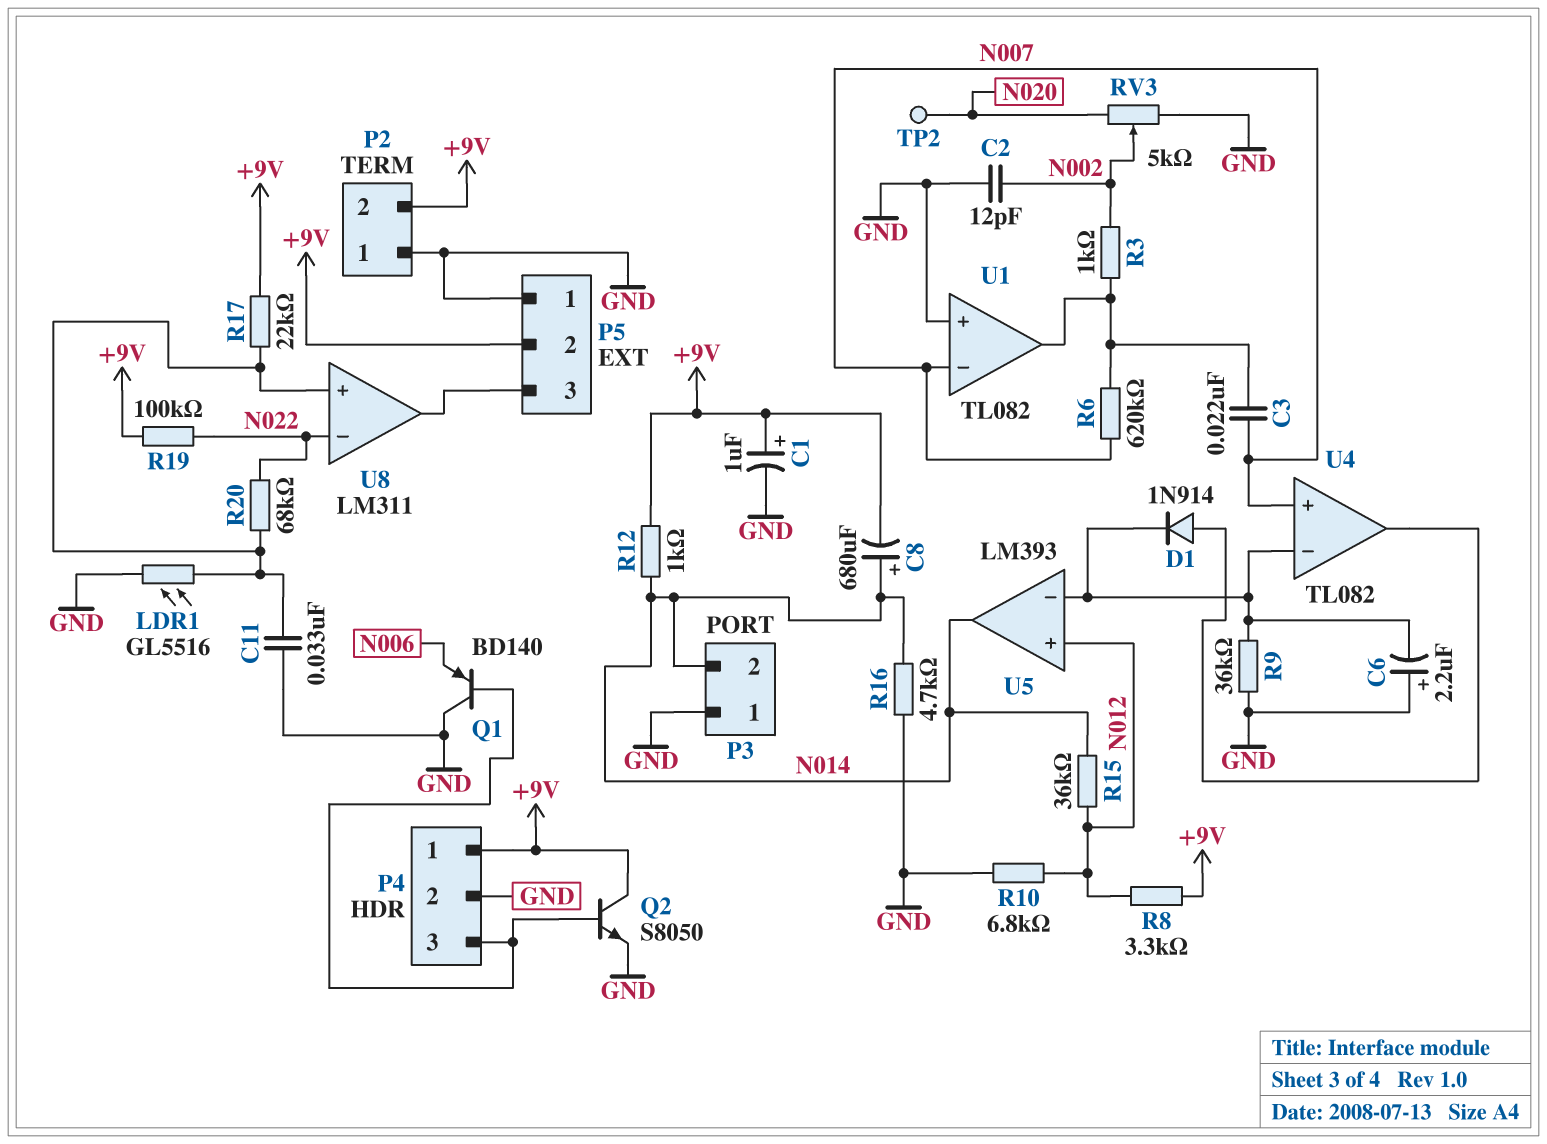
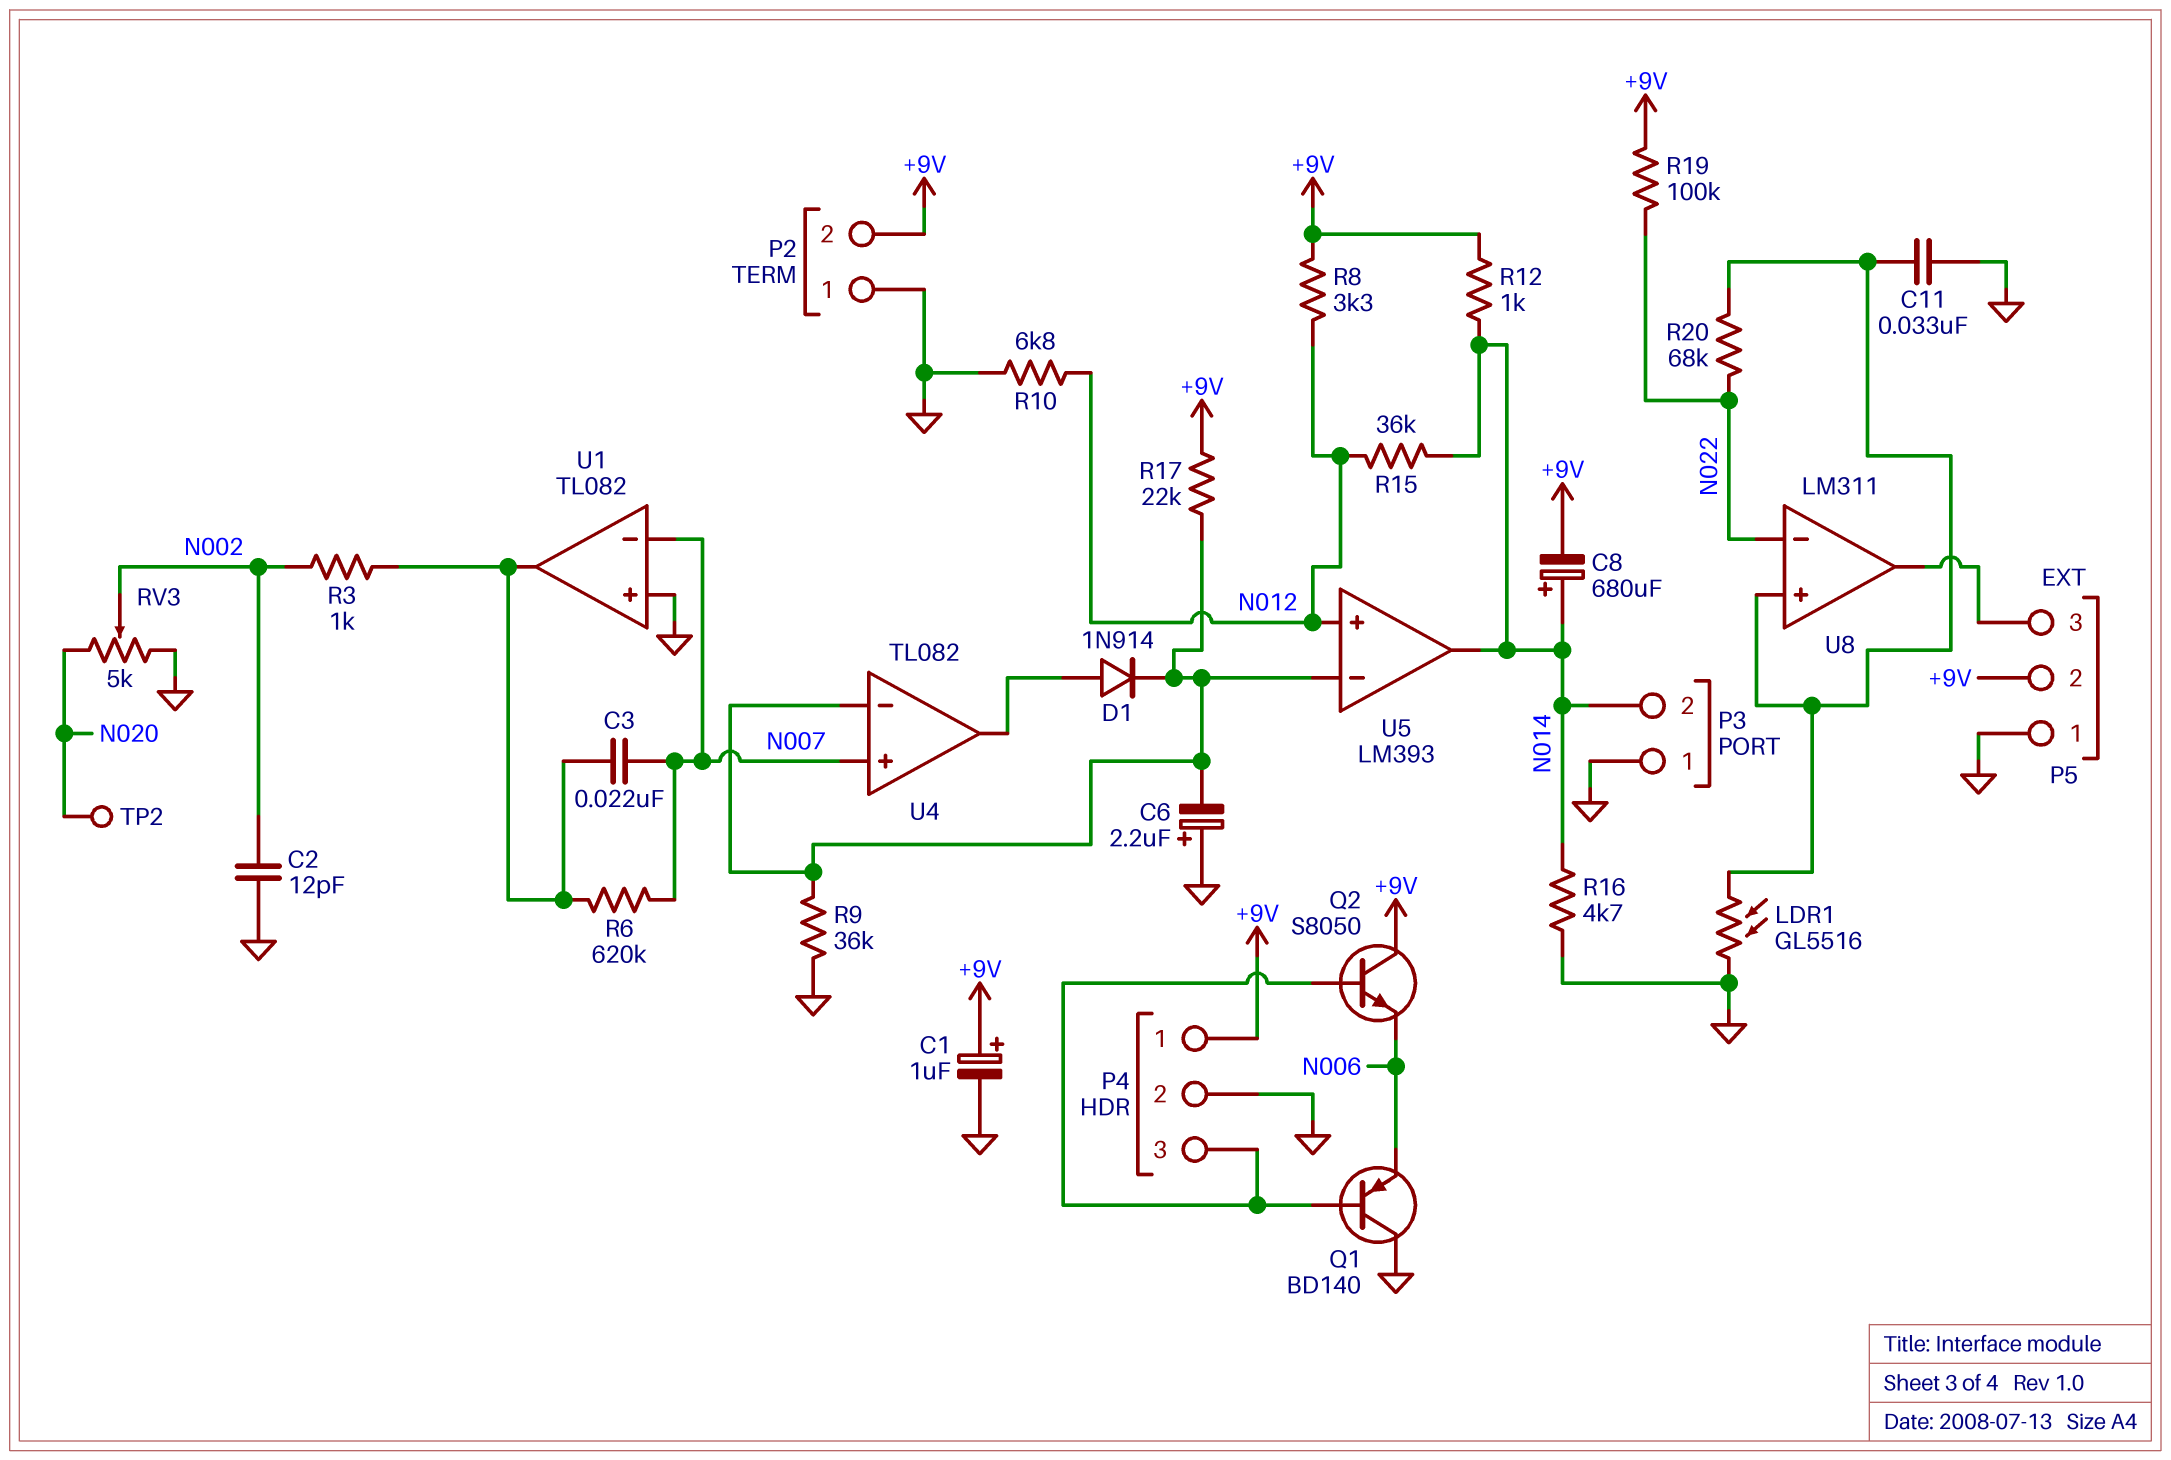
Q2: NPN S8050 (B P4/3, C +9V, E GND) -> NPN S8050 (B P4/3, C +9V, E N006)
R17: 22k (+9V, U8/in+) -> 22k (+9V, U4/in-)

